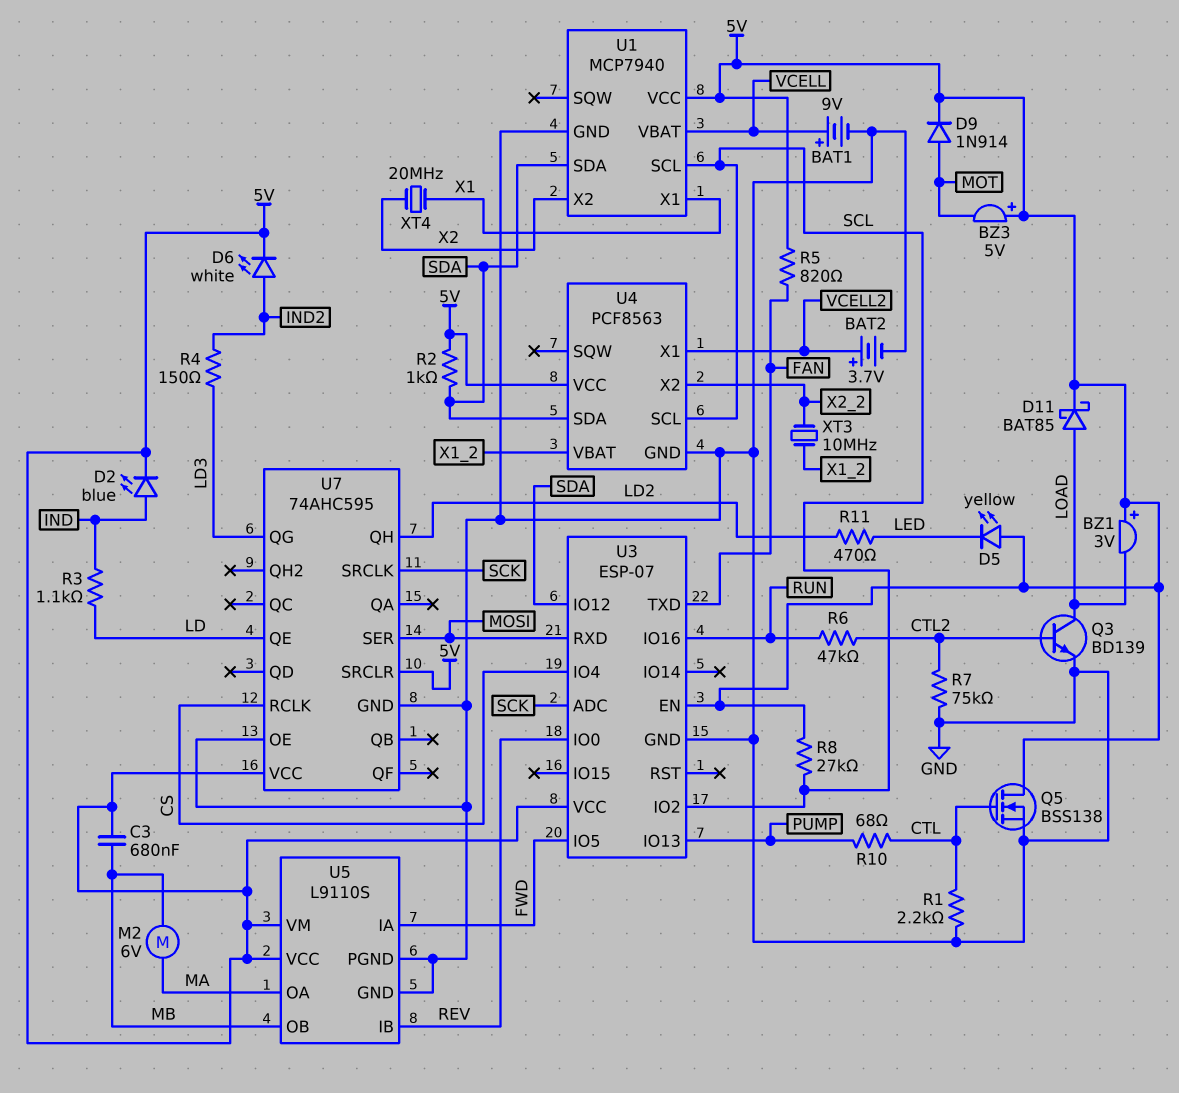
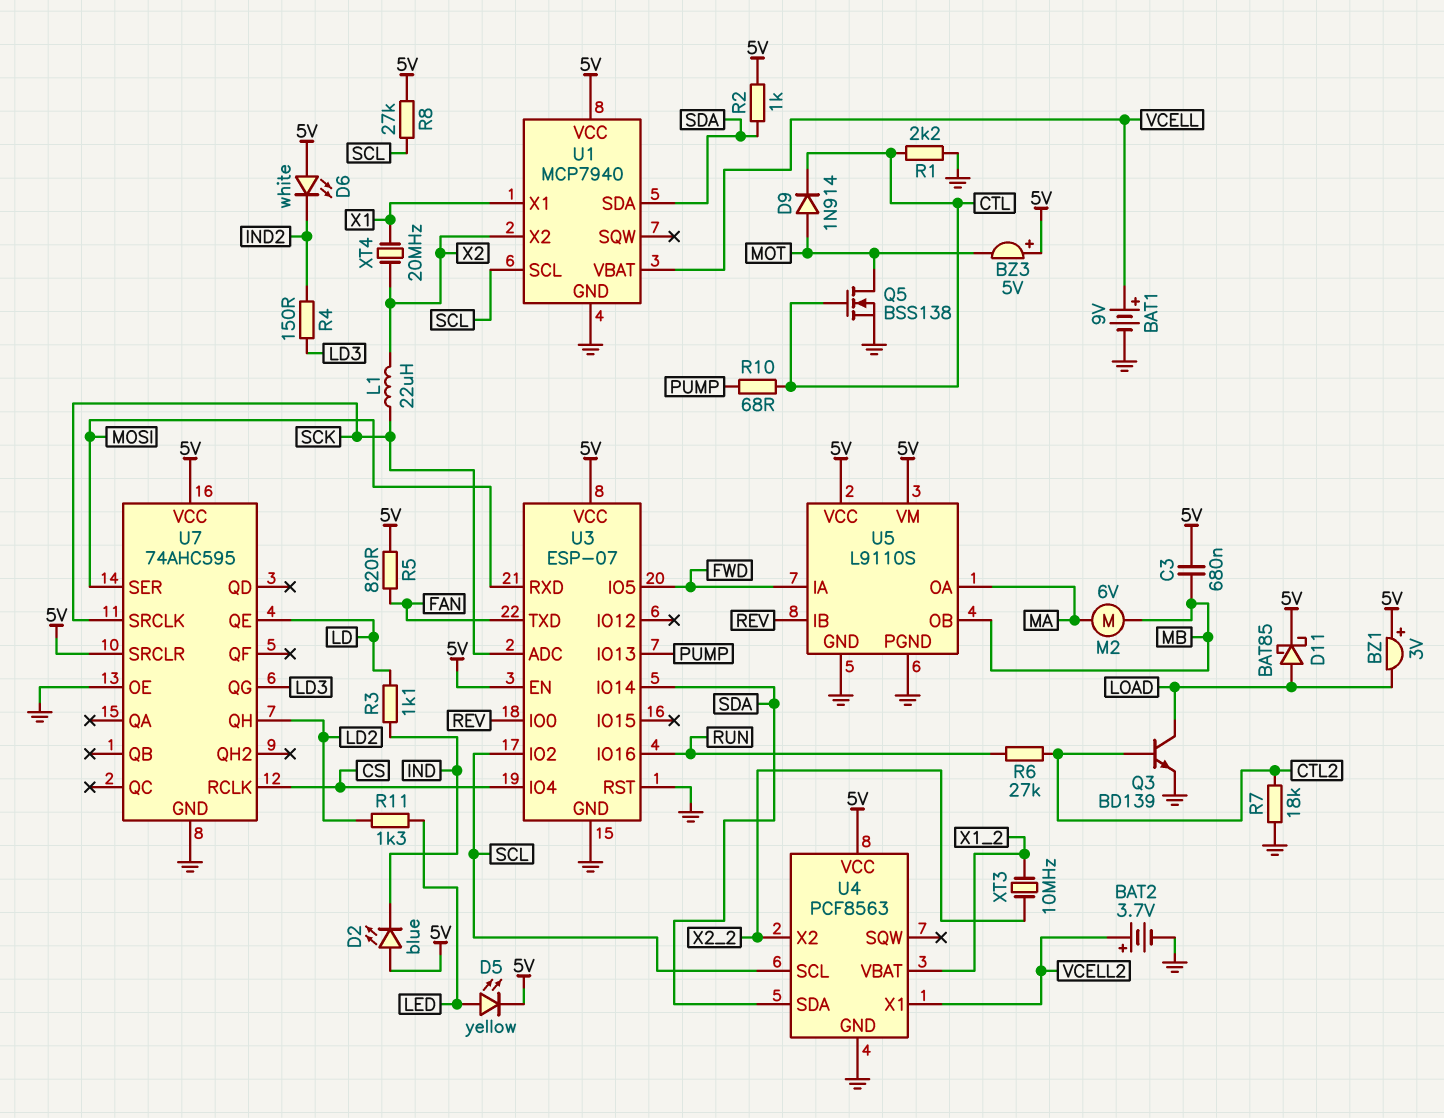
D2: LED blue (A IND, K 5V) -> LED blue (A 5V, K IND)
D5: LED yellow (A 5V, K LED) -> LED yellow (A LED, K 5V)
D6: LED white (A IND2, K 5V) -> LED white (A 5V, K IND2)
D9: diode 1N914 (A MOT, K 5V) -> diode 1N914 (A MOT, K CTL)
L1: none -> 22uH (SCK, X2)
Q5: NMOS BSS138 (G CTL, D 5V, S GND) -> NMOS BSS138 (G CTL, D MOT, S GND)
R6: 47k (CTL2, RUN) -> 27k (CTL2, RUN)
R7: 75k (CTL2, GND) -> 18k (CTL2, GND)
R11: 470 (LD2, LED) -> 1.3k (LD2, LED)
U3 pin IO12: SDA -> none
U3 pin IO14: none -> SDA
U3 pin RST: none -> GND

